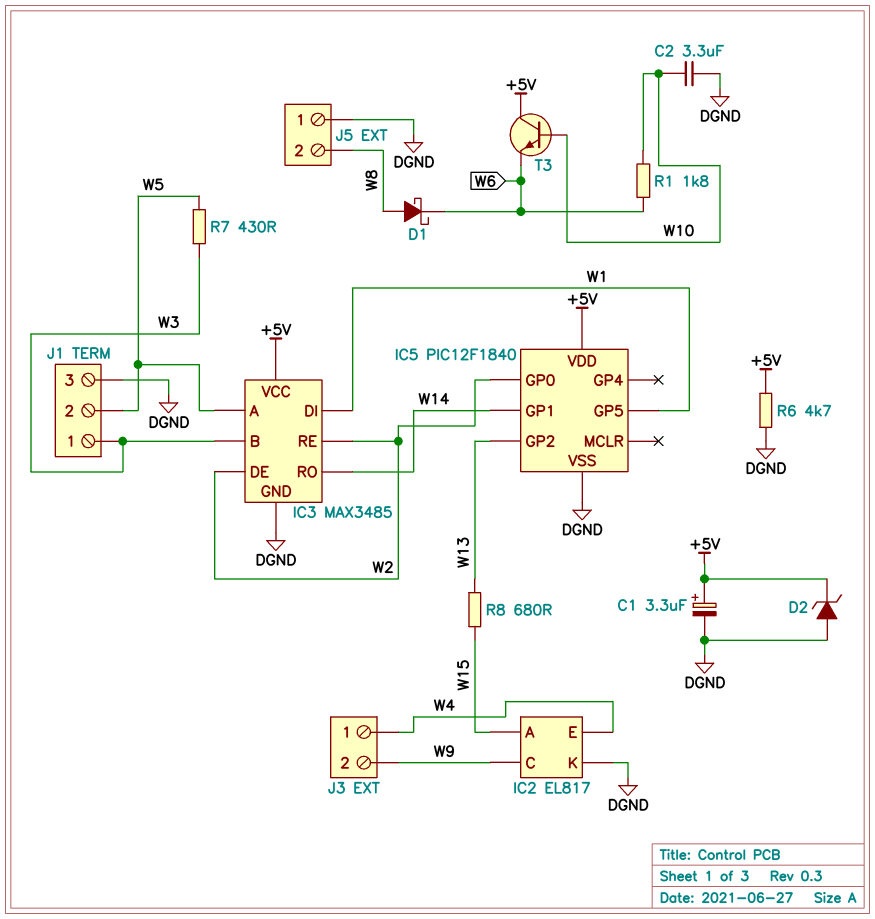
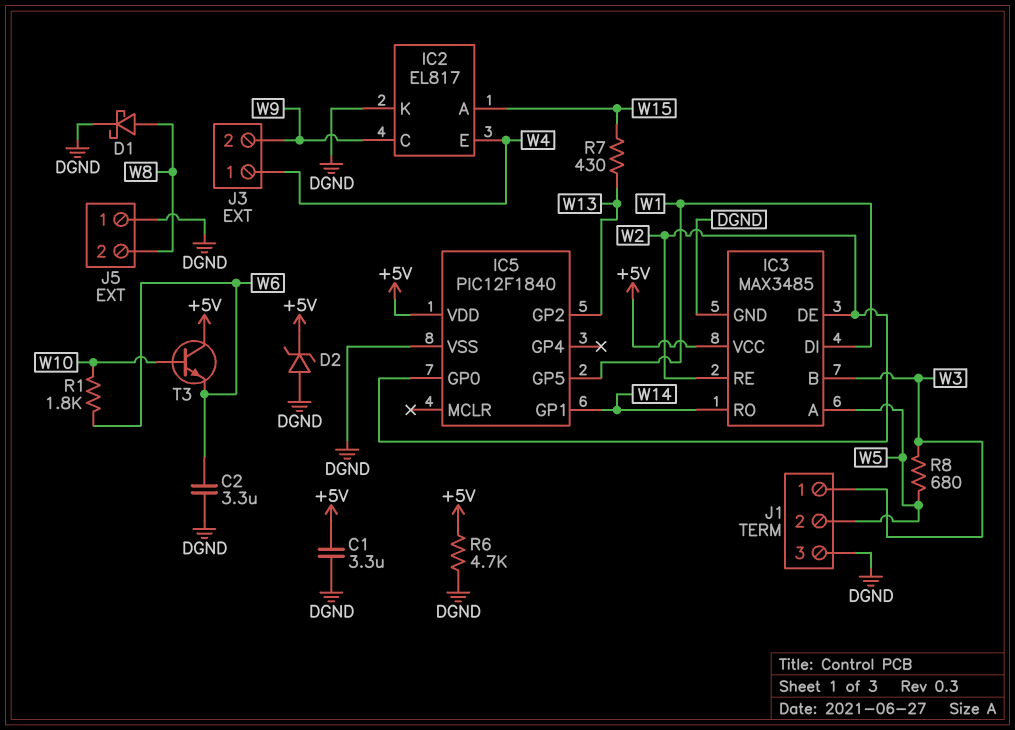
C1: 3.3uF (plus +5V, minus DGND) -> 3.3uF (+5V, DGND)
C2: 3.3uF (DGND, W10) -> 3.3uF (DGND, W6)
D1: schottky (A W8, K W6) -> schottky (A W8, K DGND)
R7: 430 (W3, W5) -> 430 (W13, W15)
R8: 680 (W13, W15) -> 680 (W3, W5)

